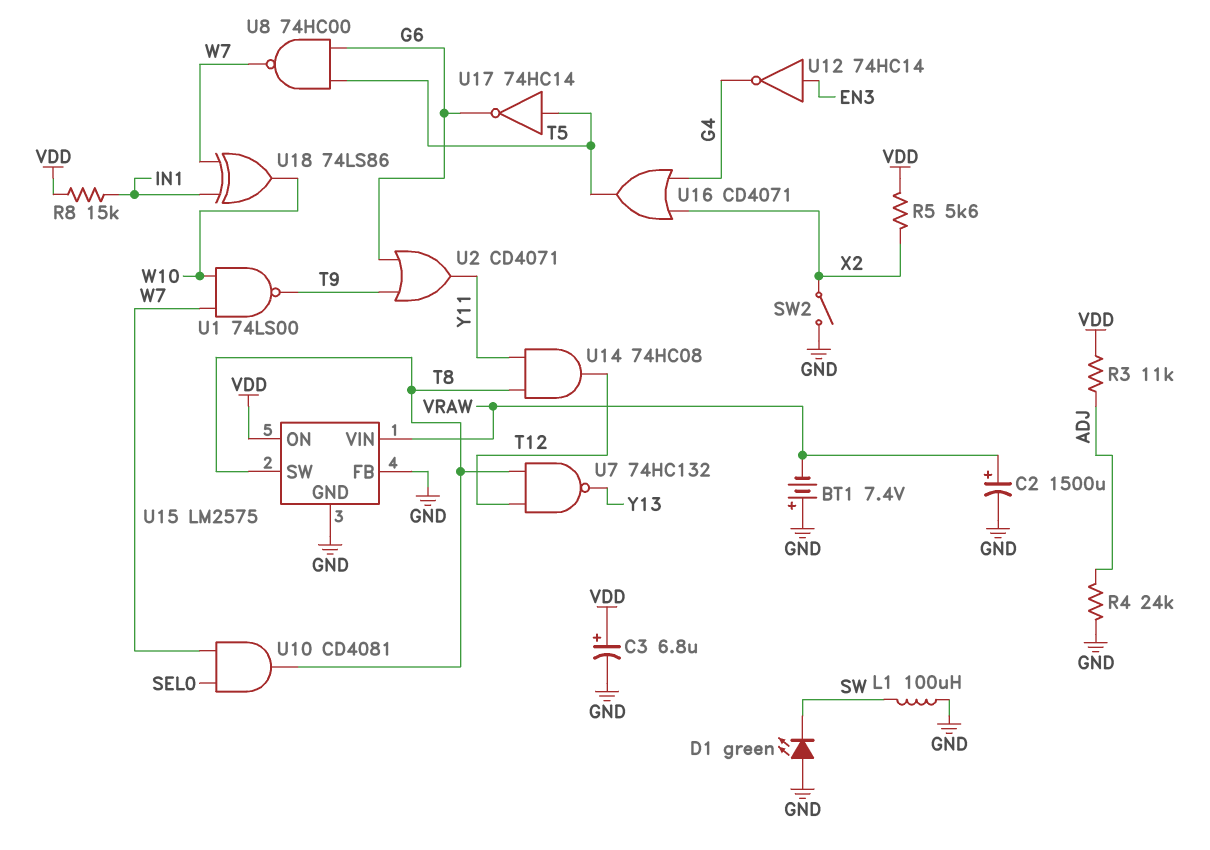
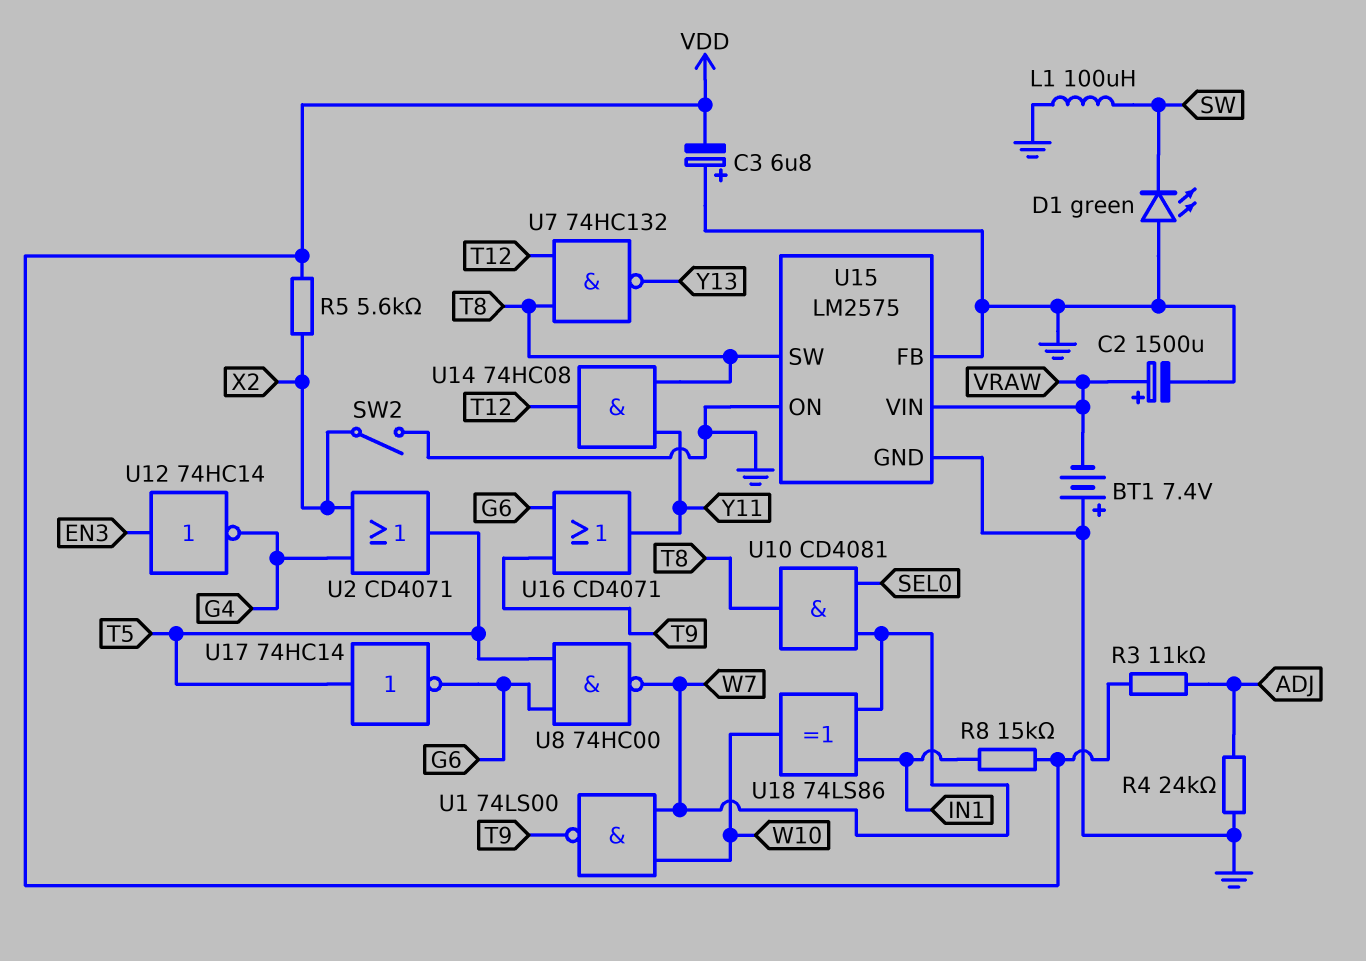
C3: 6.8uF (plus VDD, minus GND) -> 6.8uF (plus GND, minus VDD)
U2: OR CD4071 (in G6, in T9, out Y11) -> OR CD4071 (in G4, in X2, out T5)
U15 pin ON: VDD -> GND
U16: OR CD4071 (in G4, in X2, out T5) -> OR CD4071 (in G6, in T9, out Y11)

